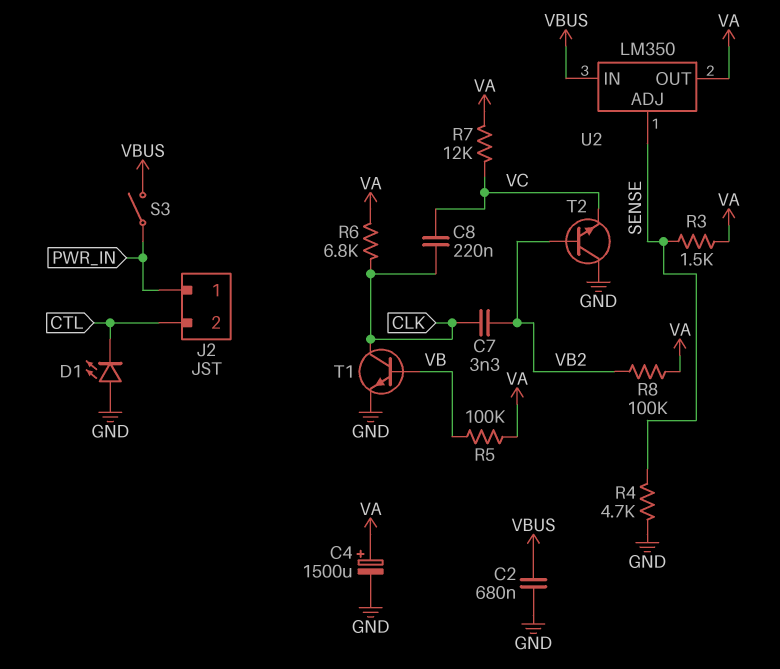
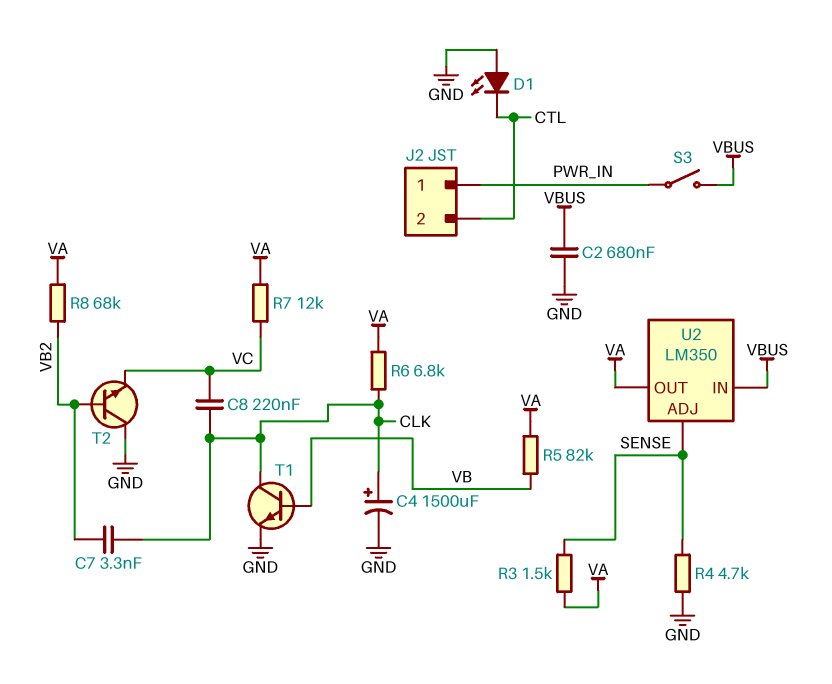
C4: 1500uF (plus VA, minus GND) -> 1500uF (plus CLK, minus GND)
R5: 100k (VA, VB) -> 82k (VA, VB)
R8: 100k (VA, VB2) -> 68k (VA, VB2)

